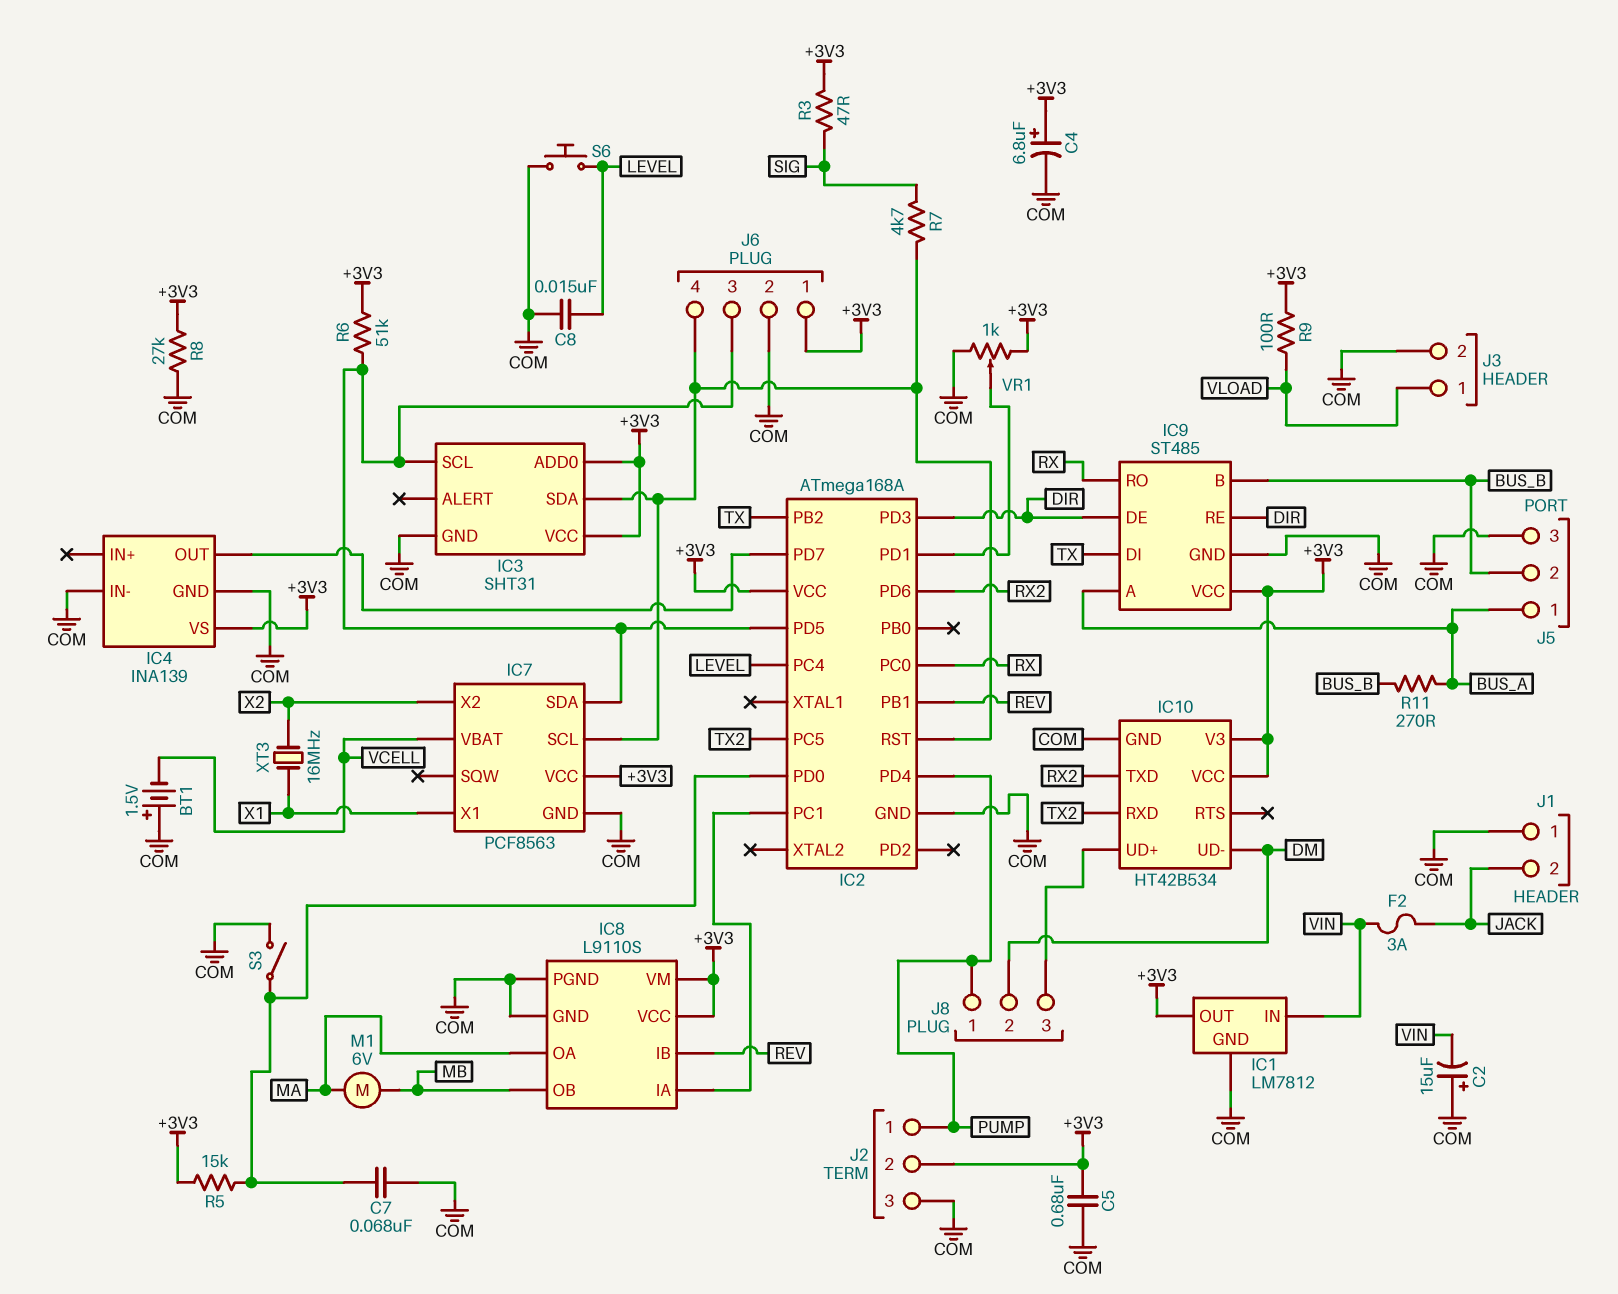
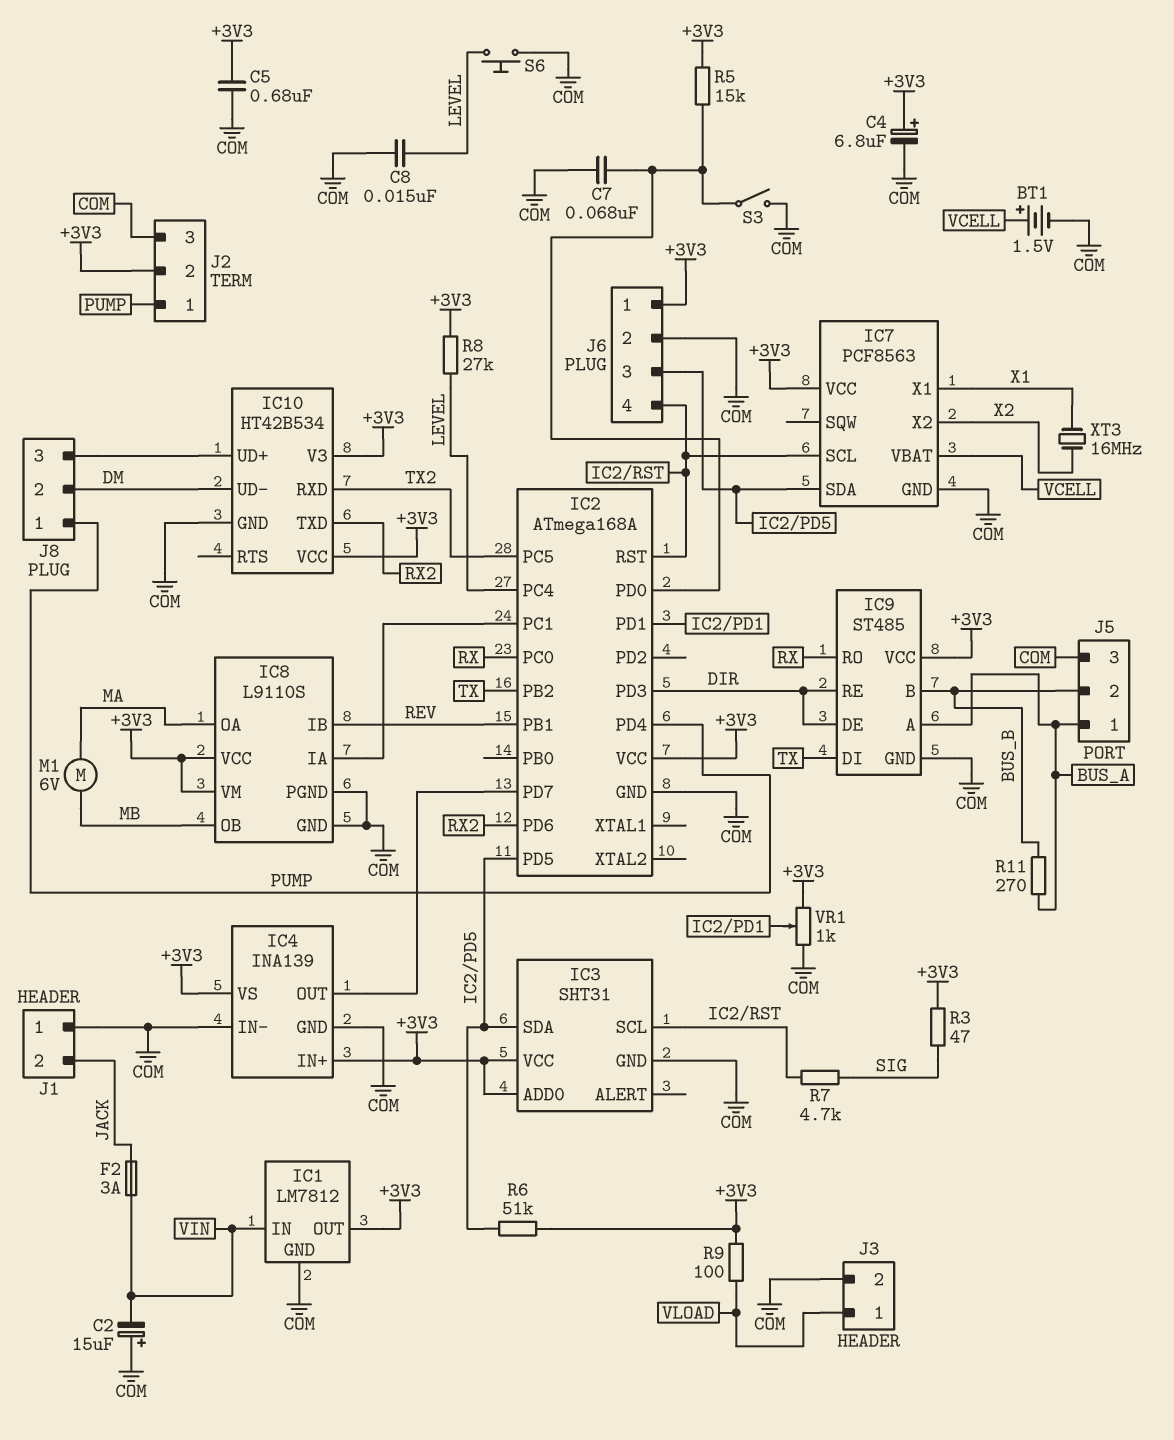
BT1: 1.5V (plus COM, minus VCELL) -> 1.5V (plus VCELL, minus COM)
IC3 pin SCL: IC2/PD5 -> IC2/RST
IC3 pin SDA: IC2/RST -> IC2/PD5
IC4 pin IN+: none -> +3V3
R8: 27k (+3V3, COM) -> 27k (+3V3, LEVEL)

